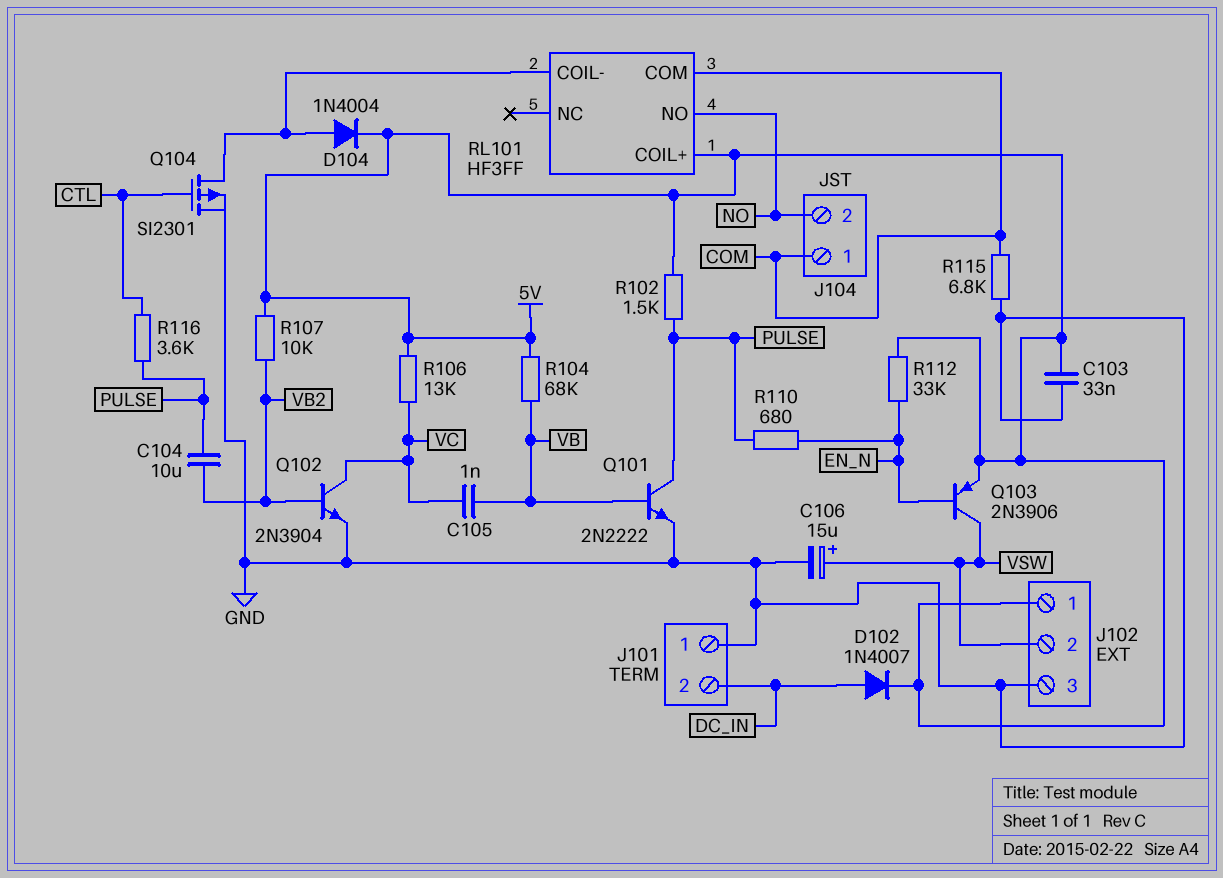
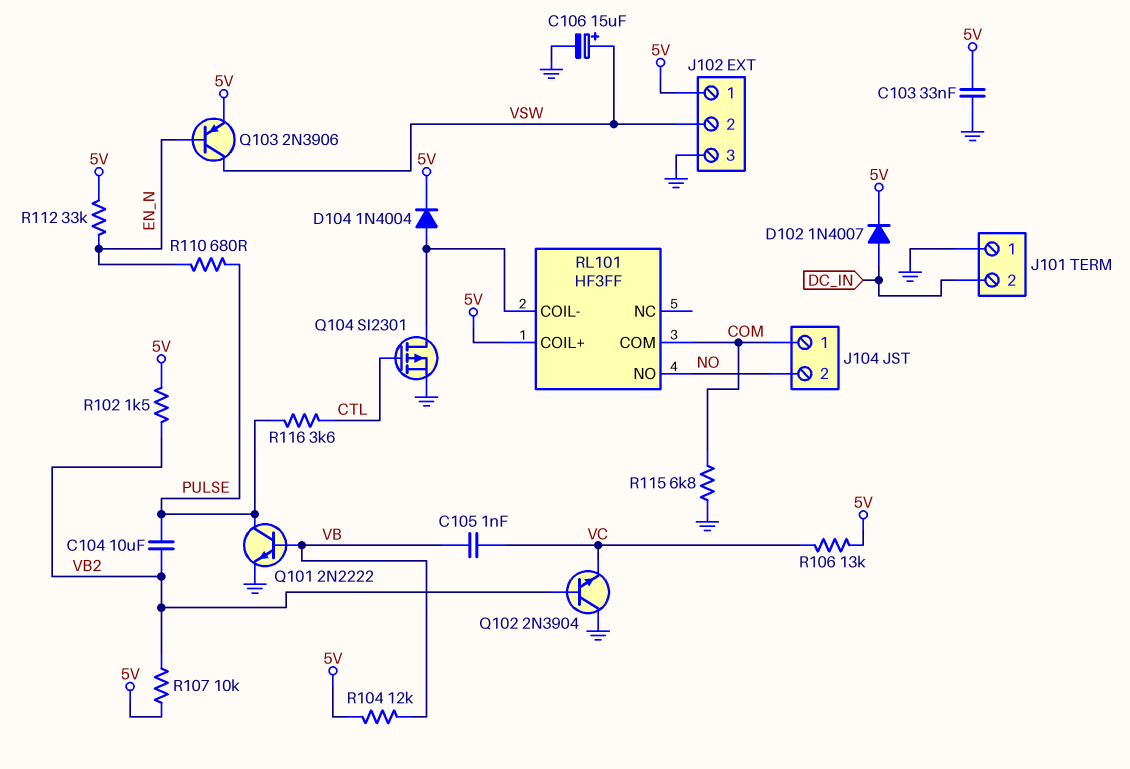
Q102: NPN 2N3904 (B VB2, C VC, E GND) -> NPN 2N3904 (B VB2, C GND, E VC)
R102: 1.5k (5V, PULSE) -> 1.5k (5V, VB2)
R104: 68k (5V, VB) -> 12k (5V, VB)

